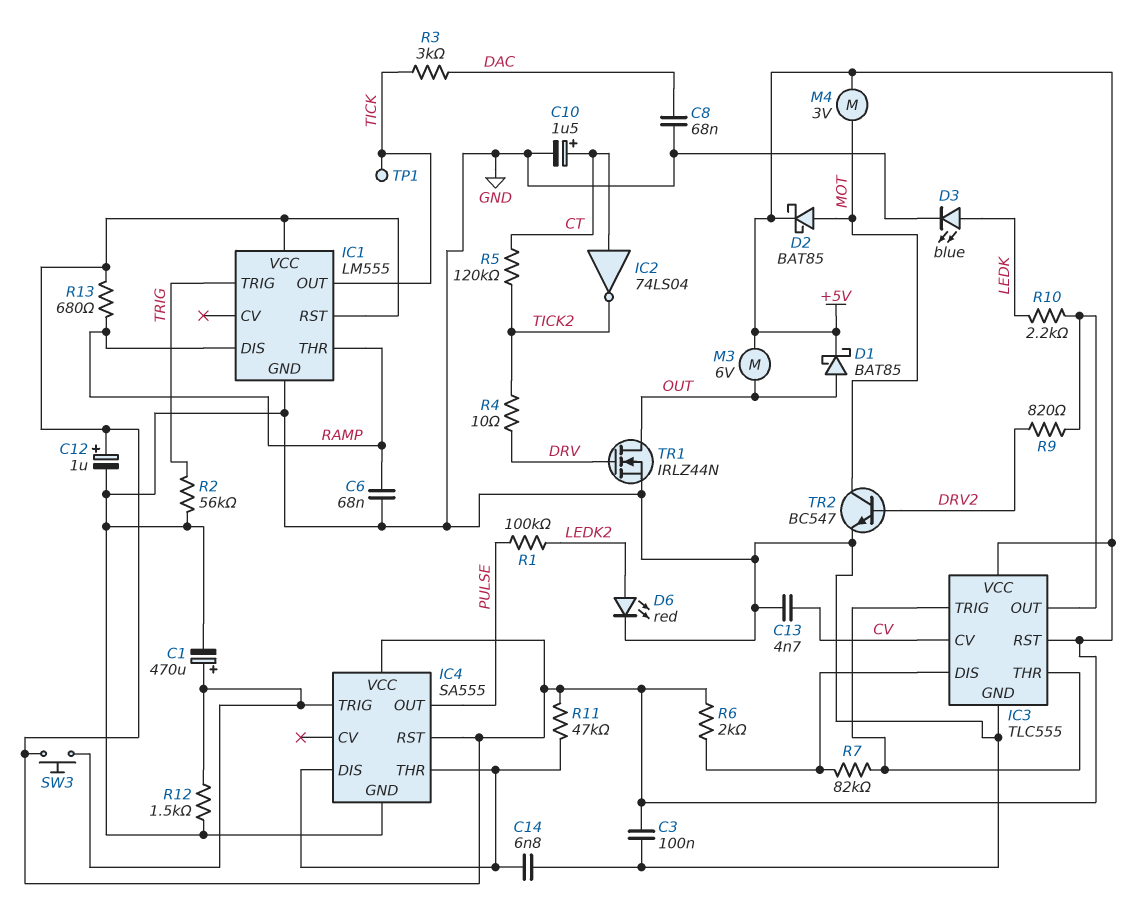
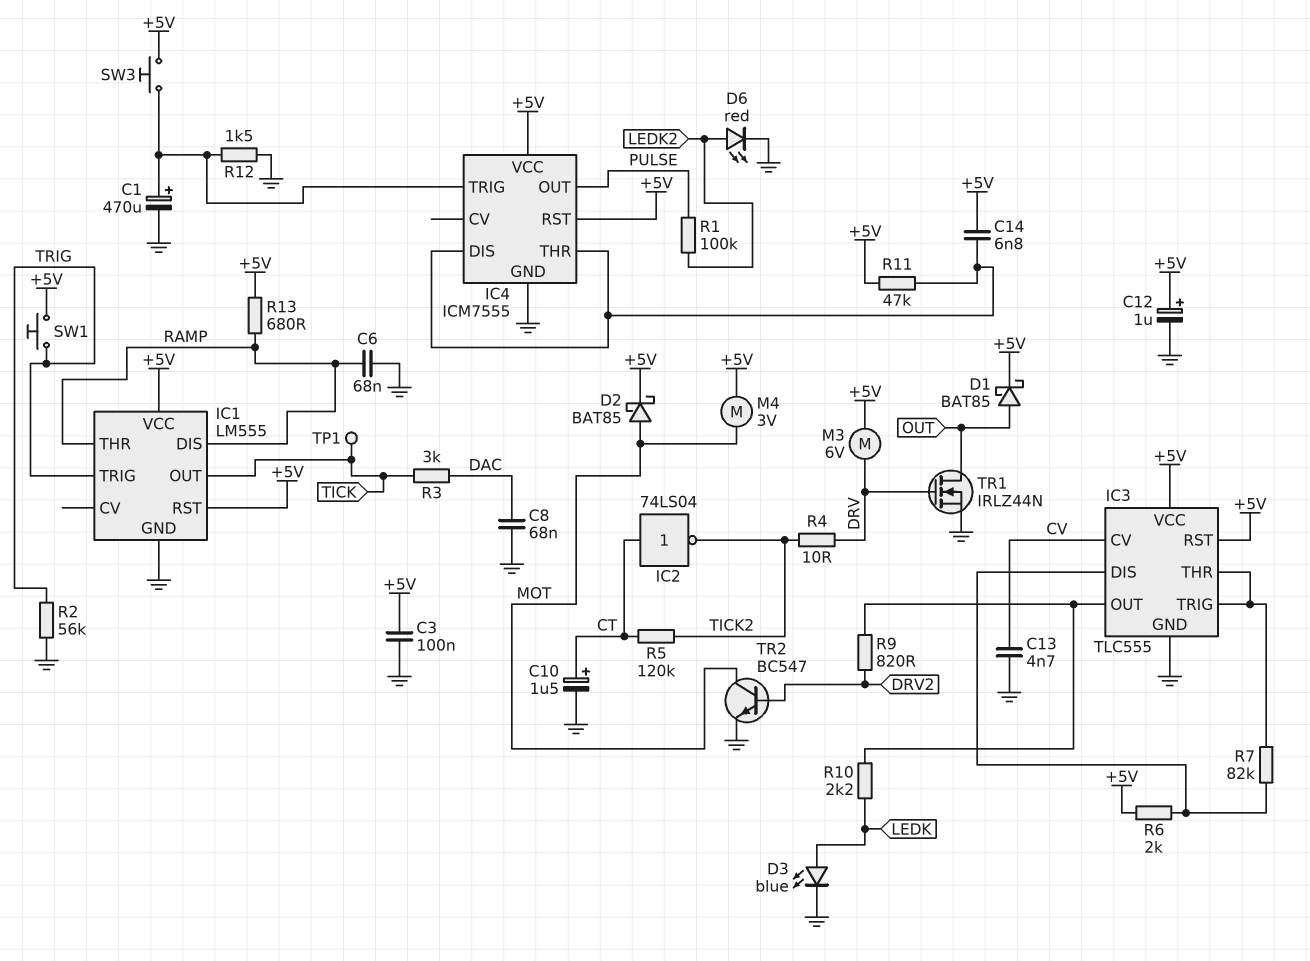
C14: 6.8nF (GND, IC4/DIS) -> 6.8nF (+5V, IC4/DIS)
IC4: SA555 -> ICM7555
M3: motor 6V (+5V, OUT) -> motor 6V (+5V, DRV)
SW1: none -> button (+5V, TRIG)

